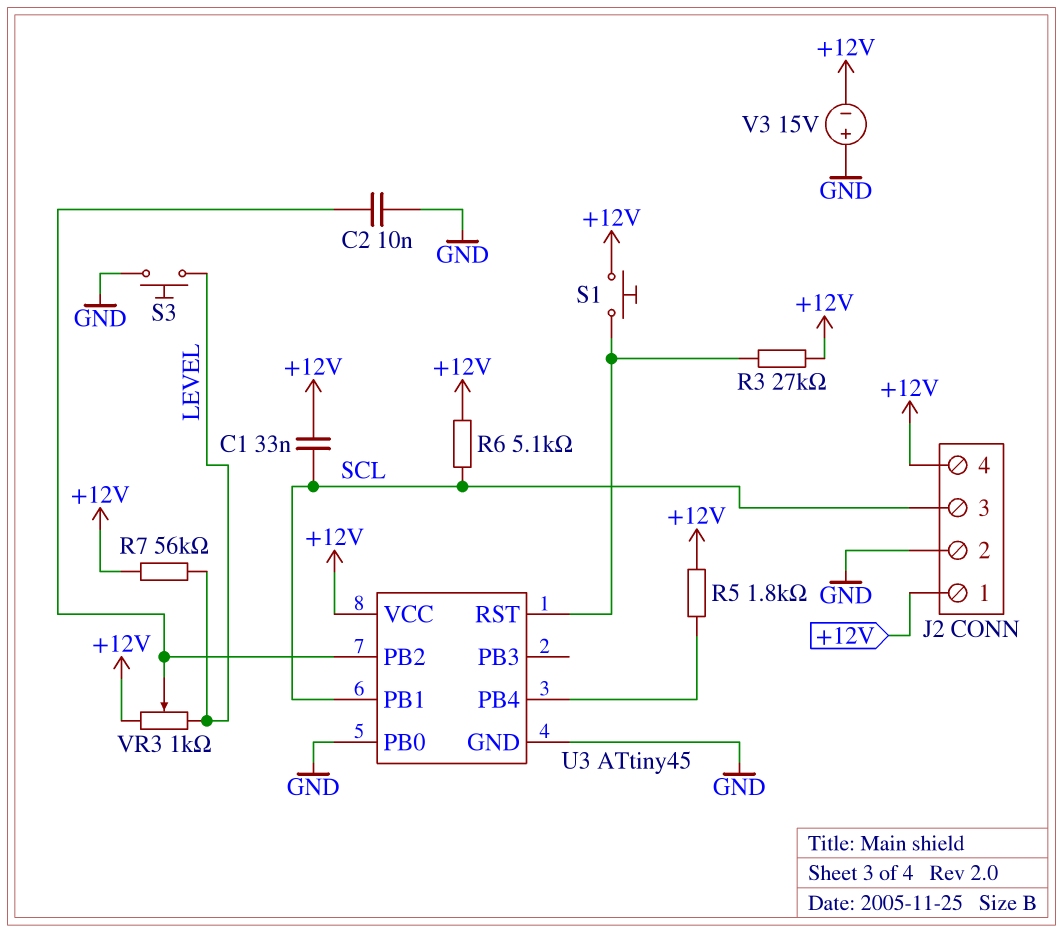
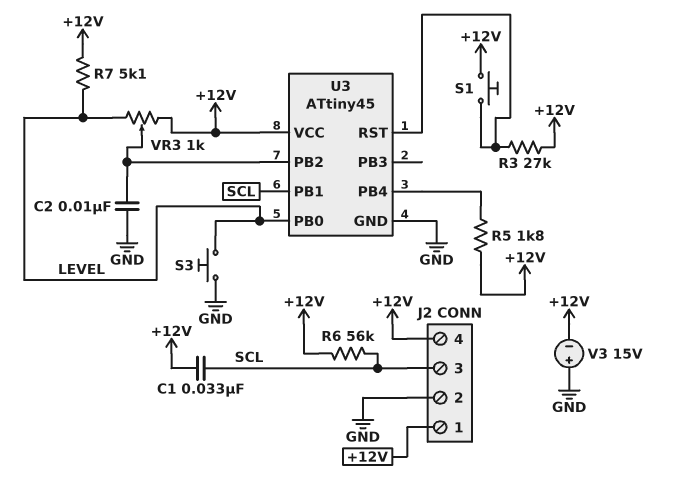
R6: 5.1k (+12V, SCL) -> 56k (+12V, SCL)
R7: 56k (+12V, LEVEL) -> 5.1k (+12V, LEVEL)
U3 pin PB0: GND -> LEVEL

